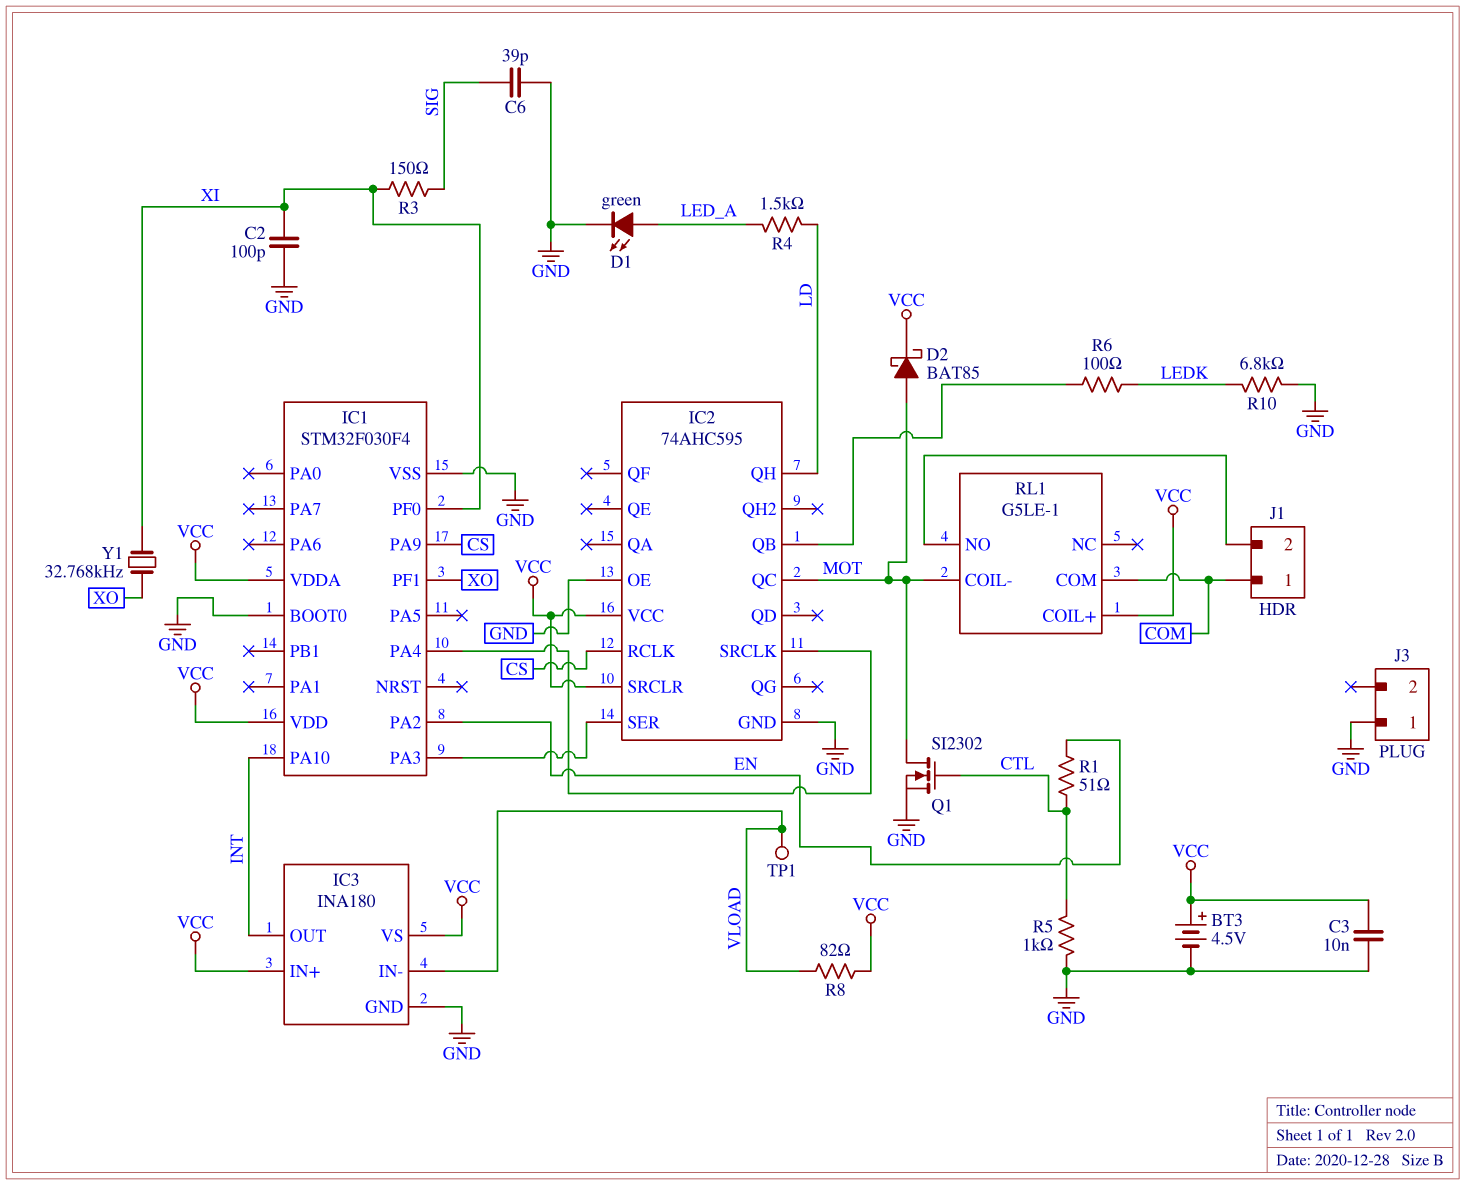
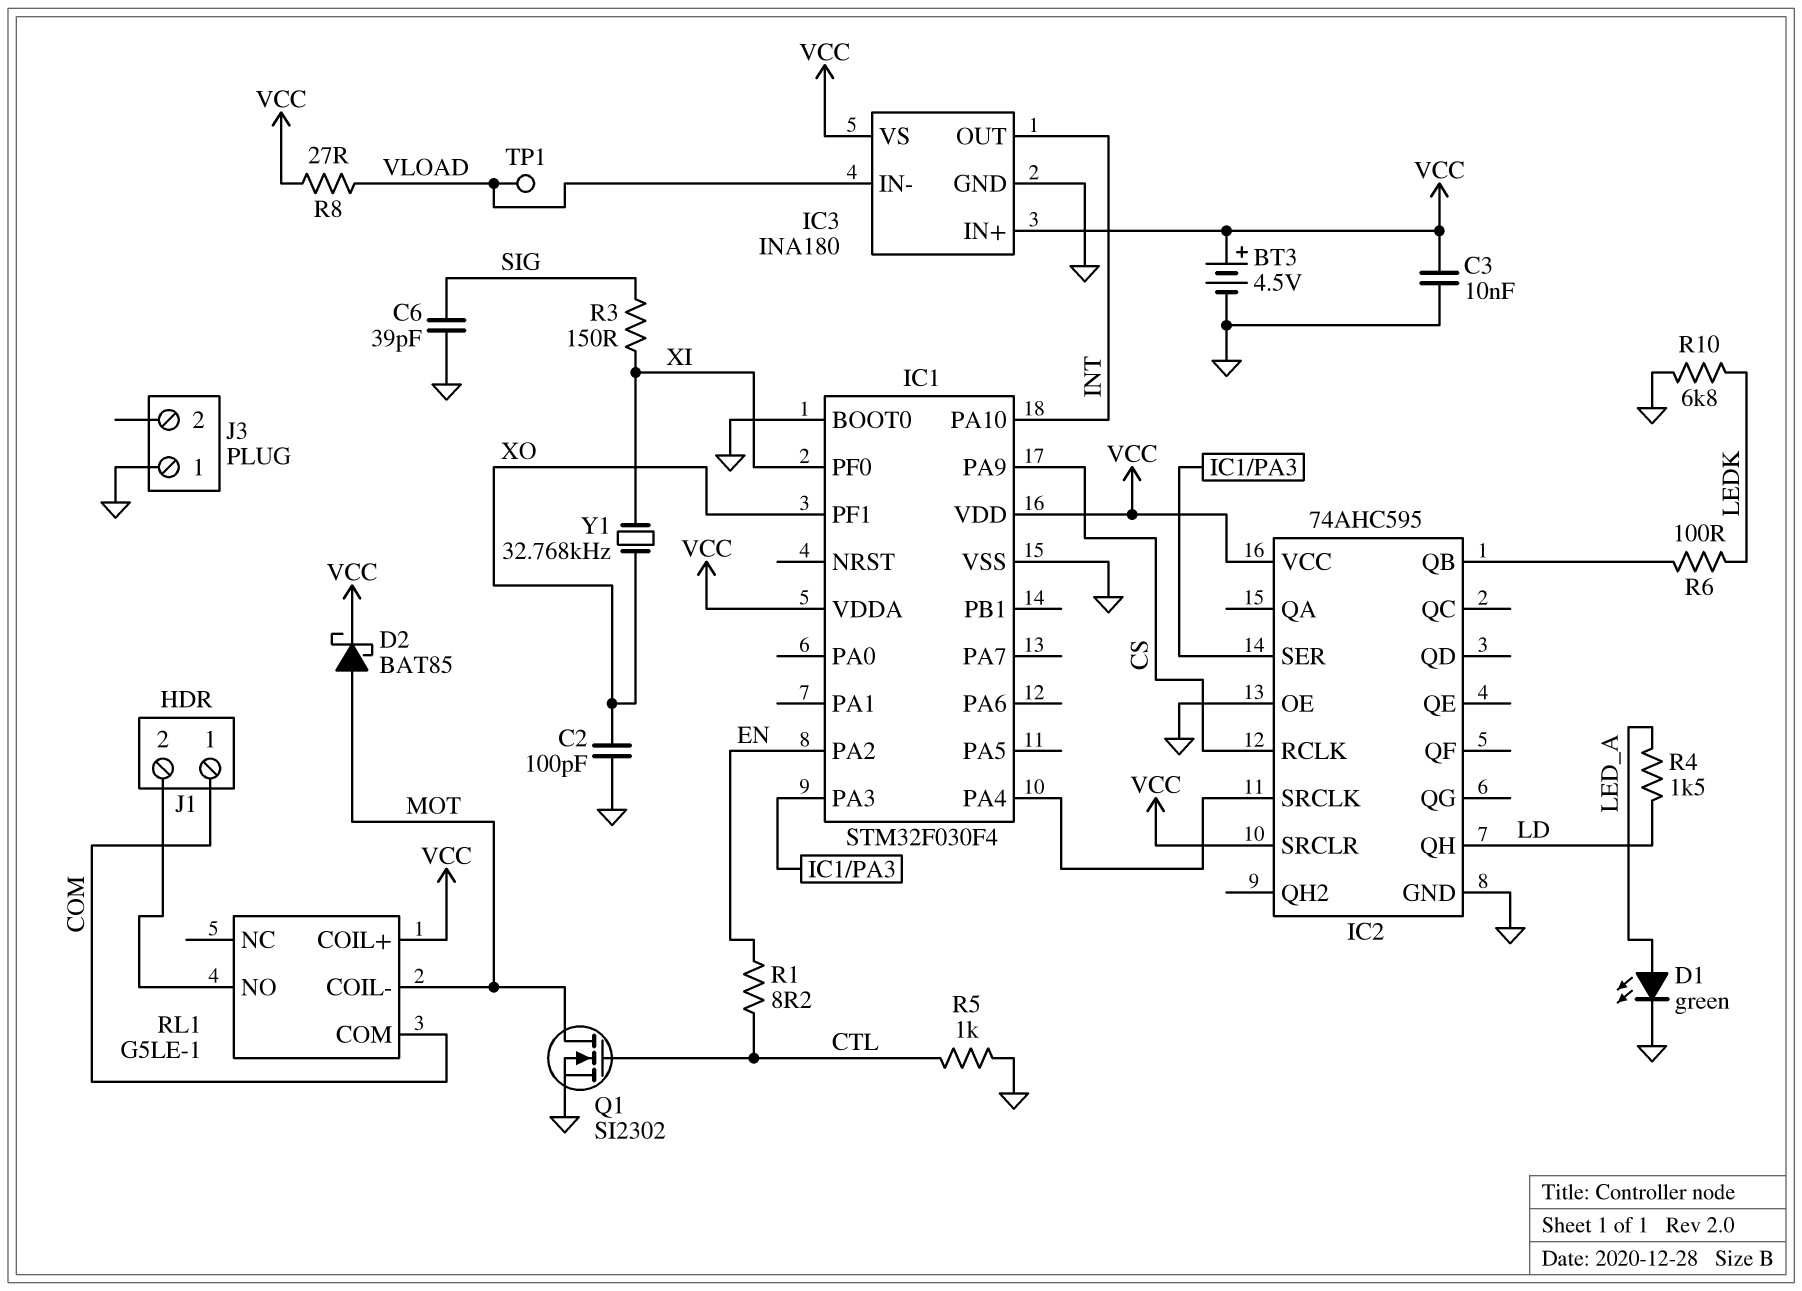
C2: 100pF (GND, XI) -> 100pF (GND, XO)
IC2 pin QC: MOT -> none
R1: 51 (CTL, EN) -> 8.2 (CTL, EN)
R8: 82 (VCC, VLOAD) -> 27 (VCC, VLOAD)

